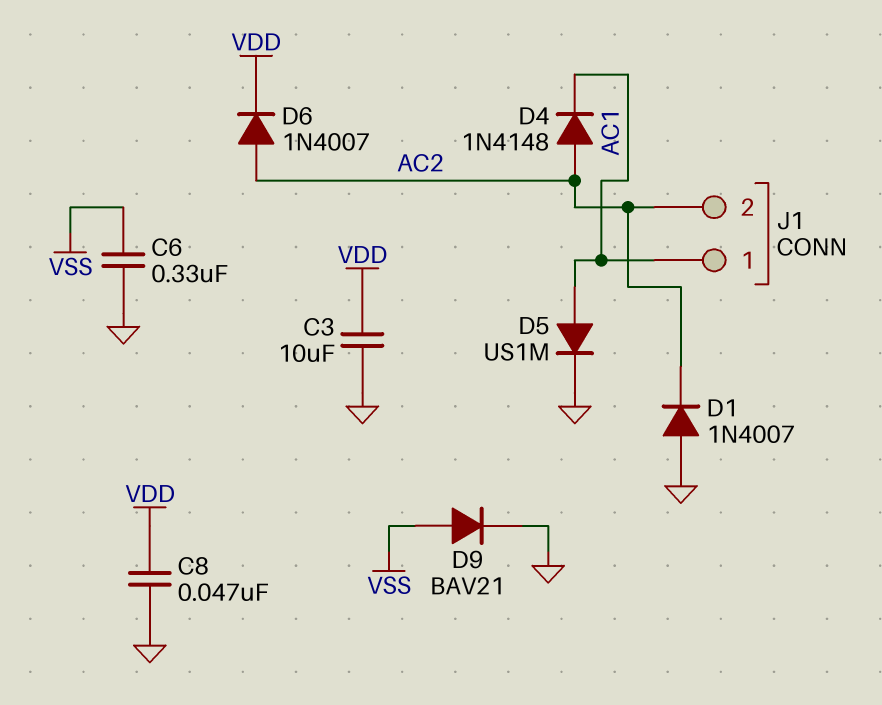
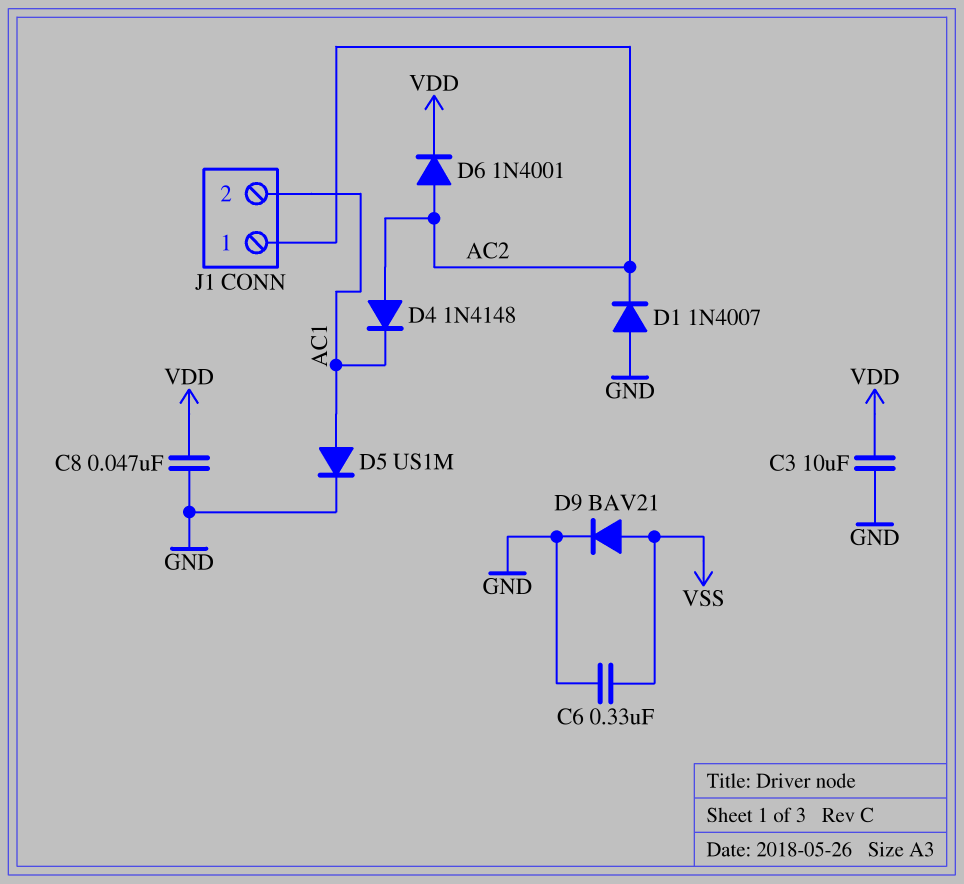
D6: diode 1N4007 (A AC2, K VDD) -> diode 1N4001 (A AC2, K VDD)
J1 pin 1: AC1 -> AC2
J1 pin 2: AC2 -> AC1

